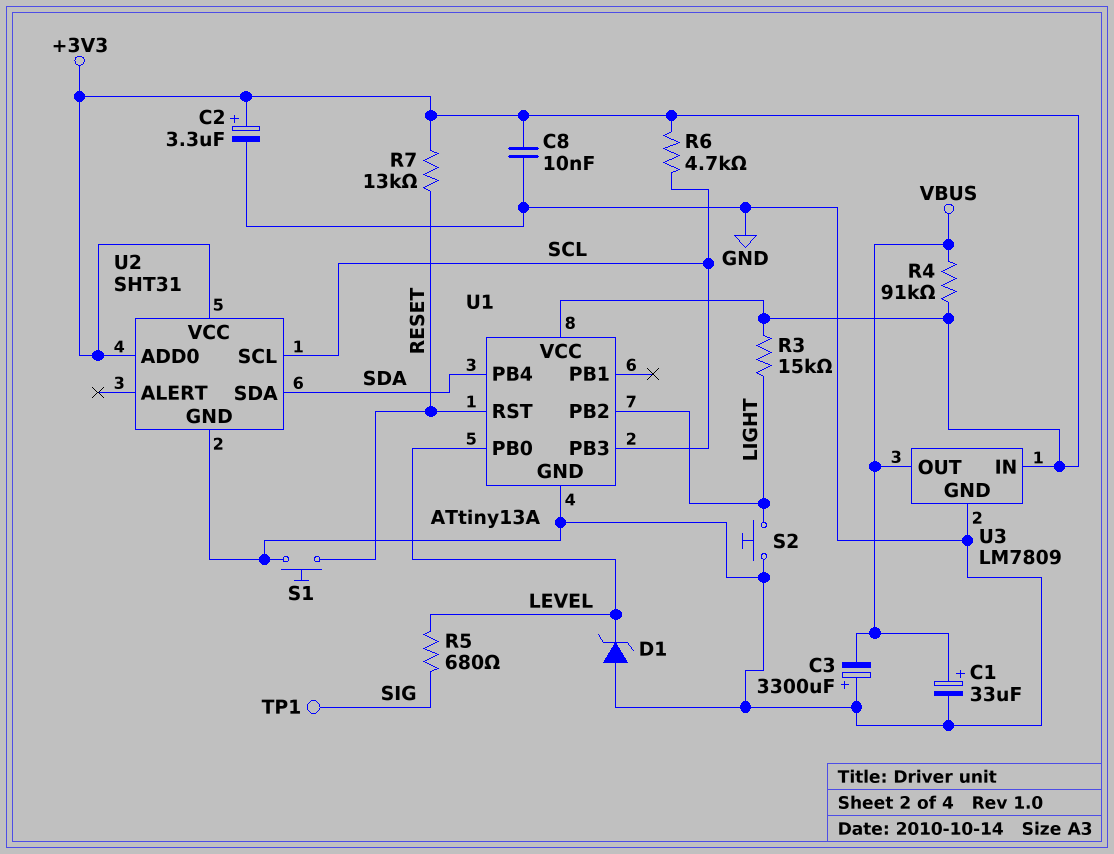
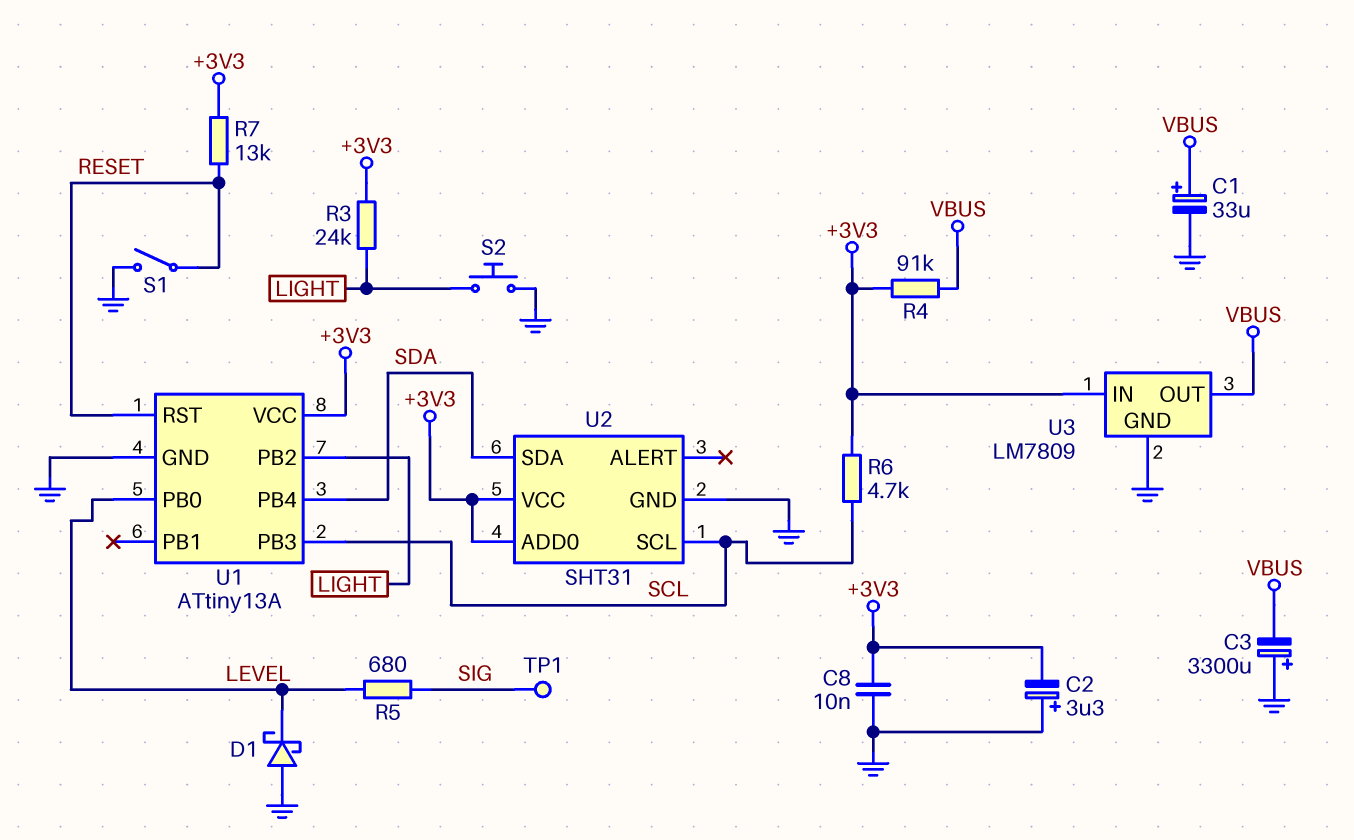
C2: 3.3uF (plus +3V3, minus GND) -> 3.3uF (plus GND, minus +3V3)
D1: zener (A GND, K LEVEL) -> schottky (A GND, K LEVEL)
R3: 15k (+3V3, LIGHT) -> 24k (+3V3, LIGHT)
S1: button (GND, RESET) -> switch (GND, RESET)

